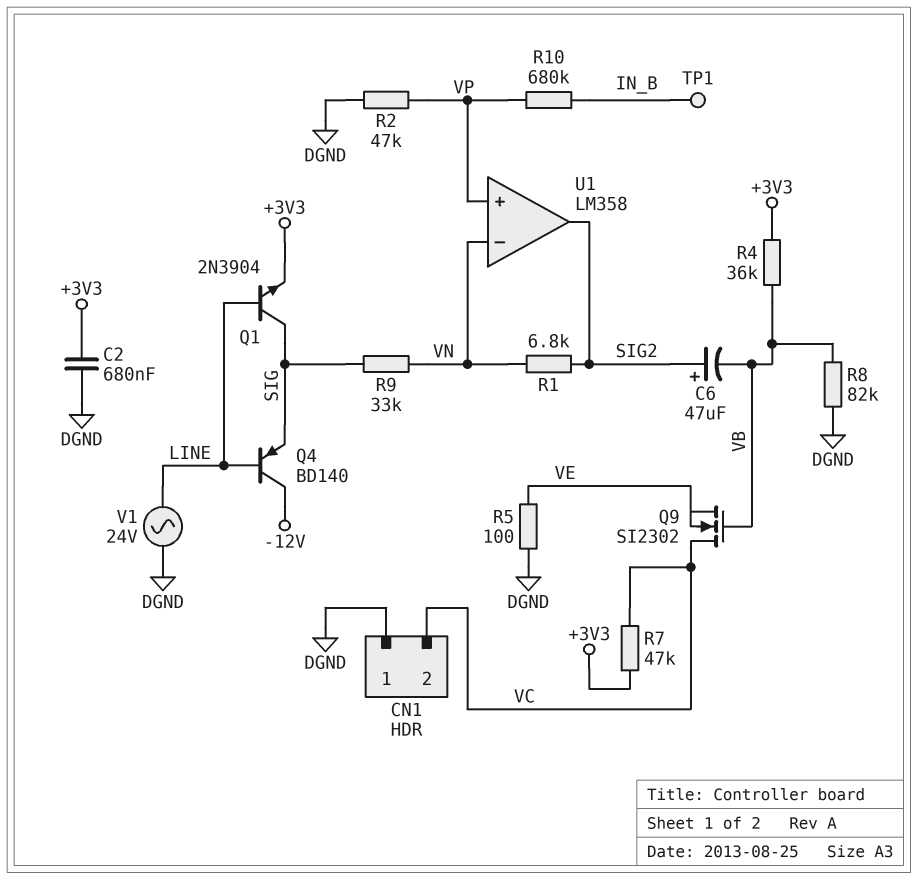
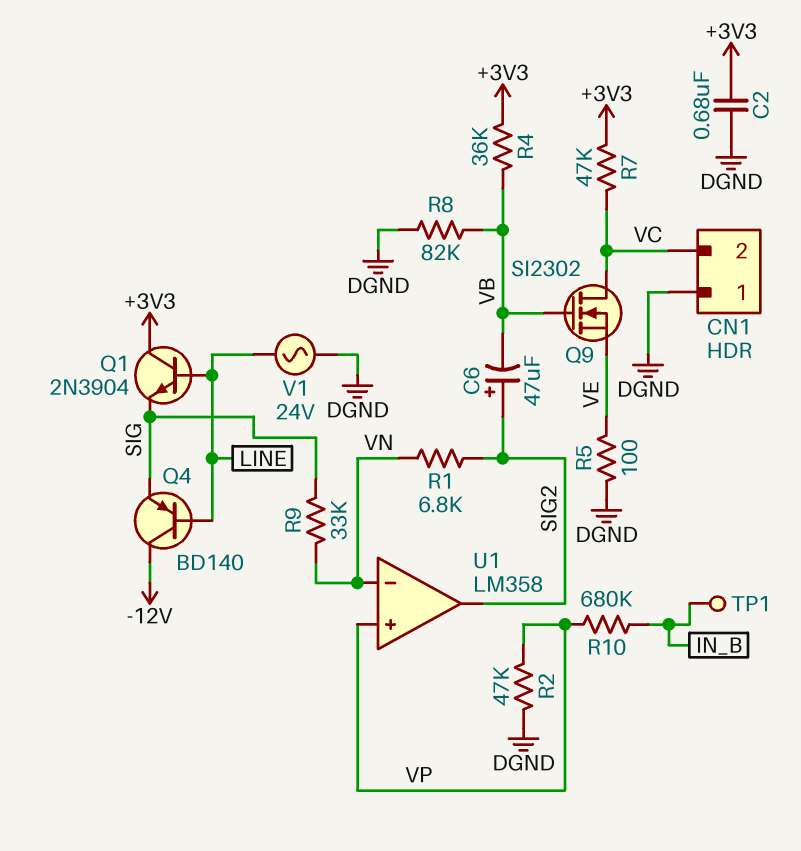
Q1: NPN 2N3904 (B LINE, C SIG, E +3V3) -> NPN 2N3904 (B LINE, C +3V3, E SIG)

